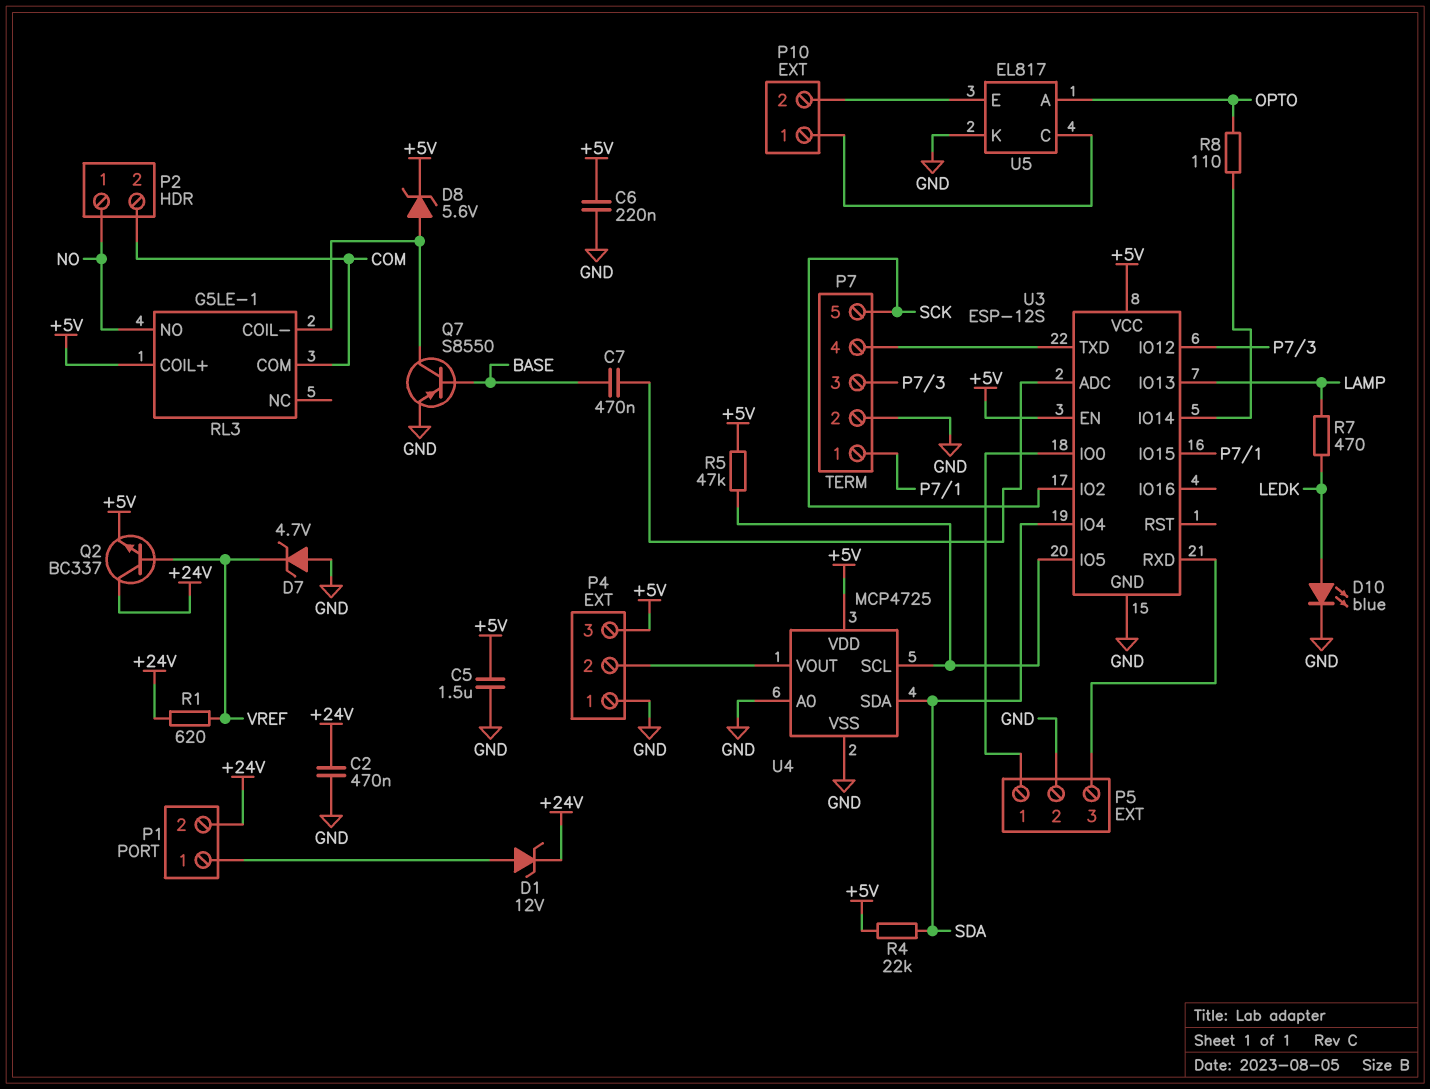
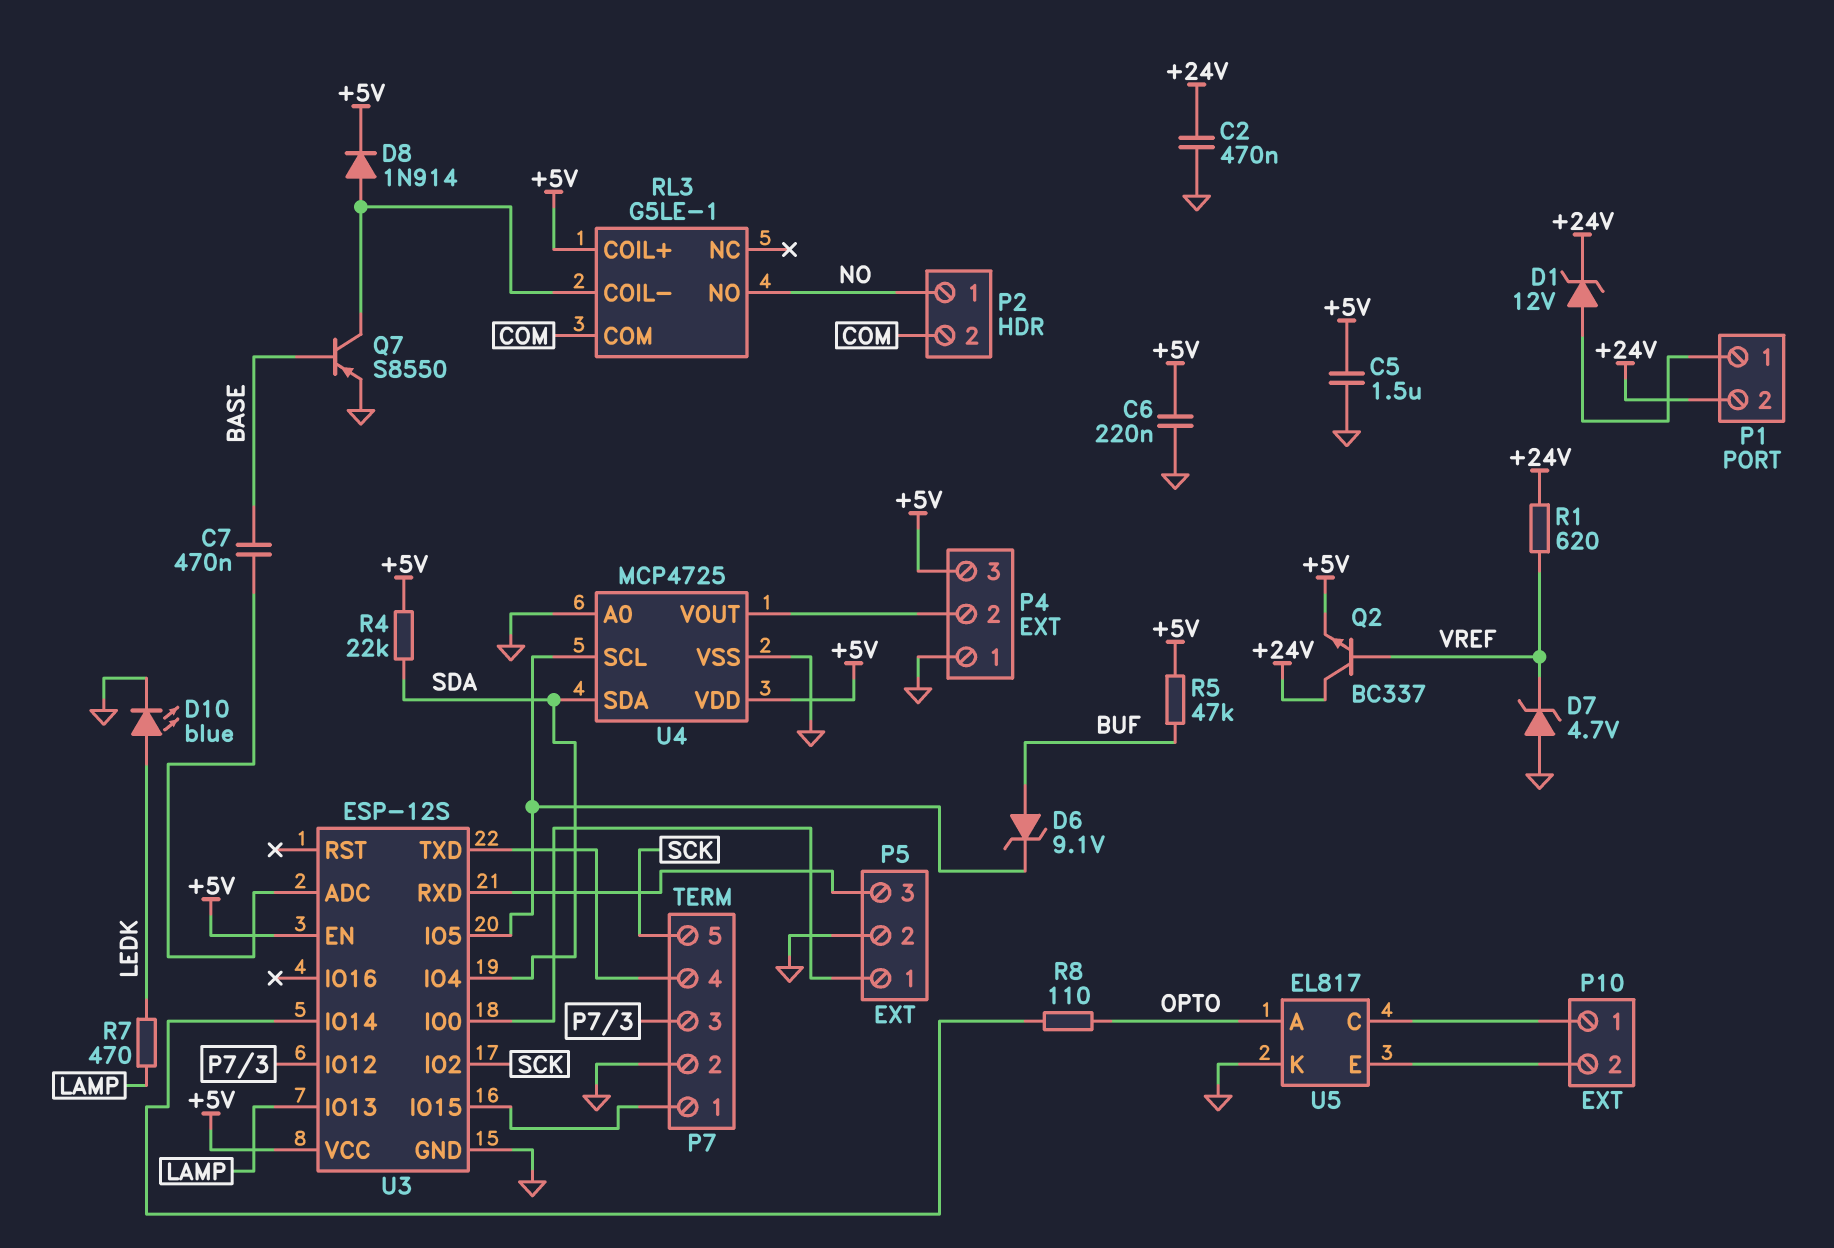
D6: none -> zener 9.1V (A BUF, K U3/IO5)
D8: zener 5.6V (A RL3/COIL-, K +5V) -> diode 1N914 (A RL3/COIL-, K +5V)
R5: 47k (+5V, U3/IO5) -> 47k (+5V, BUF)

